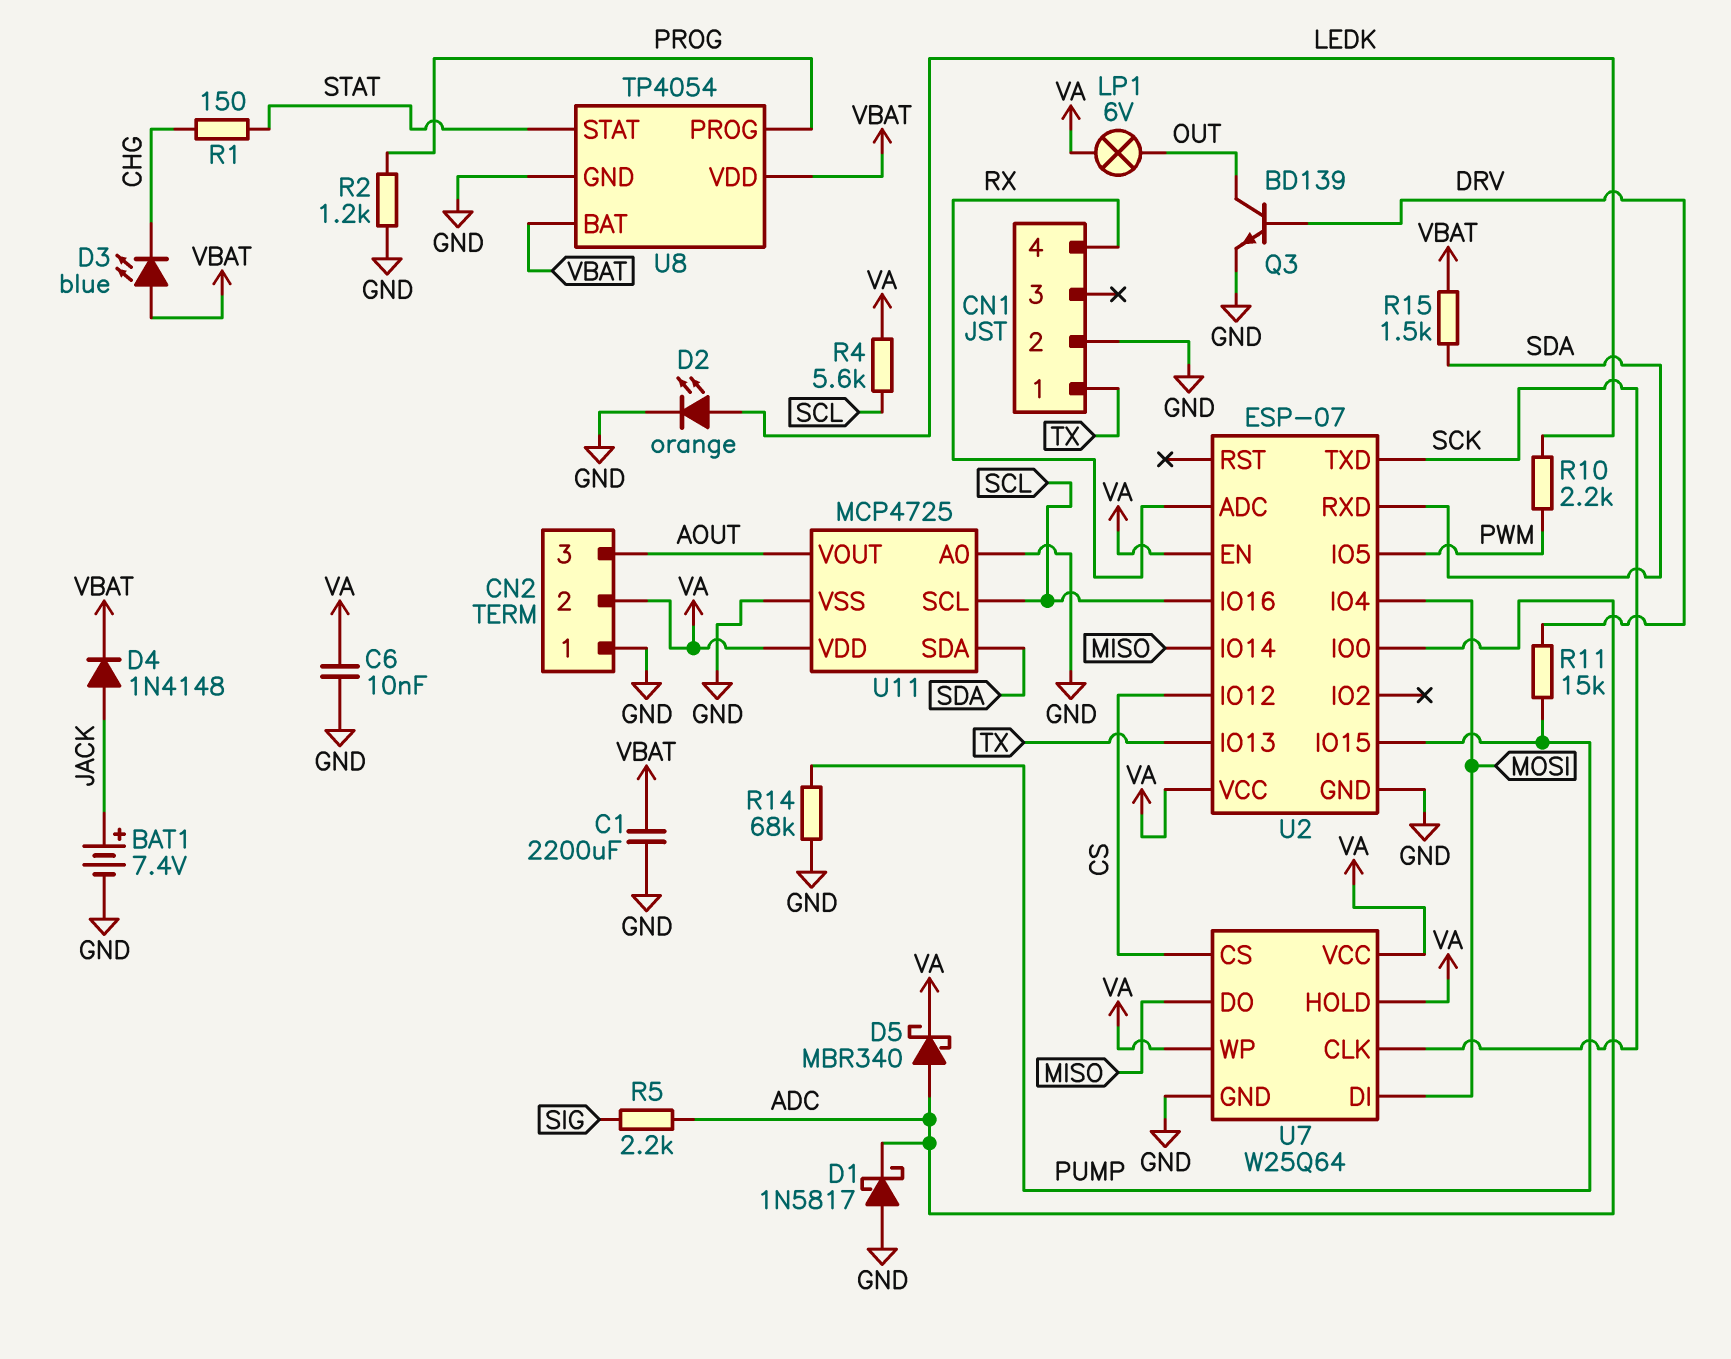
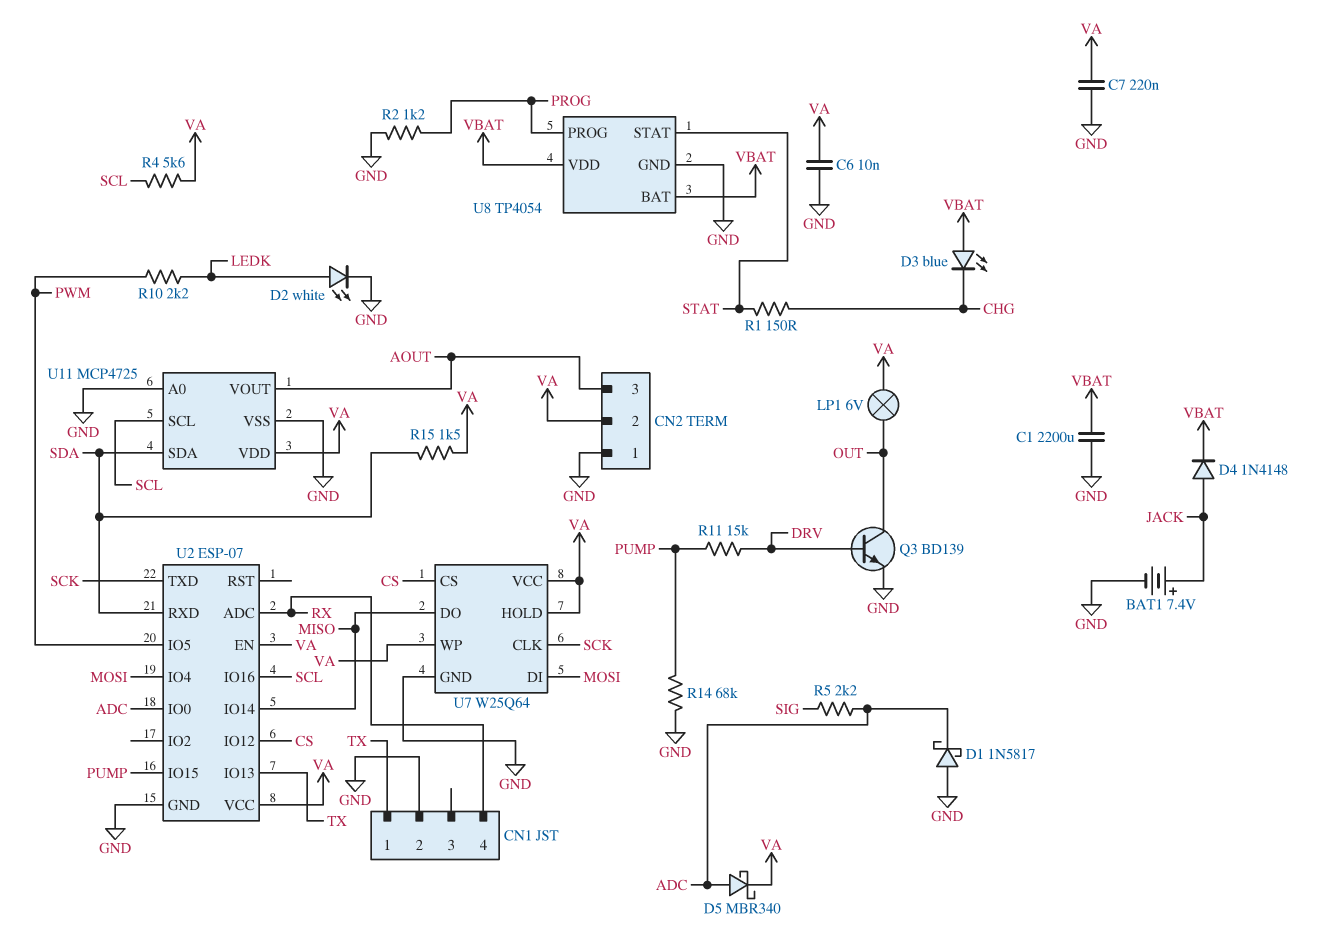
C7: none -> 220nF (GND, VA)
D2: LED orange (A LEDK, K GND) -> LED white (A LEDK, K GND)
R15: 1.5k (SDA, VBAT) -> 1.5k (SDA, VA)

